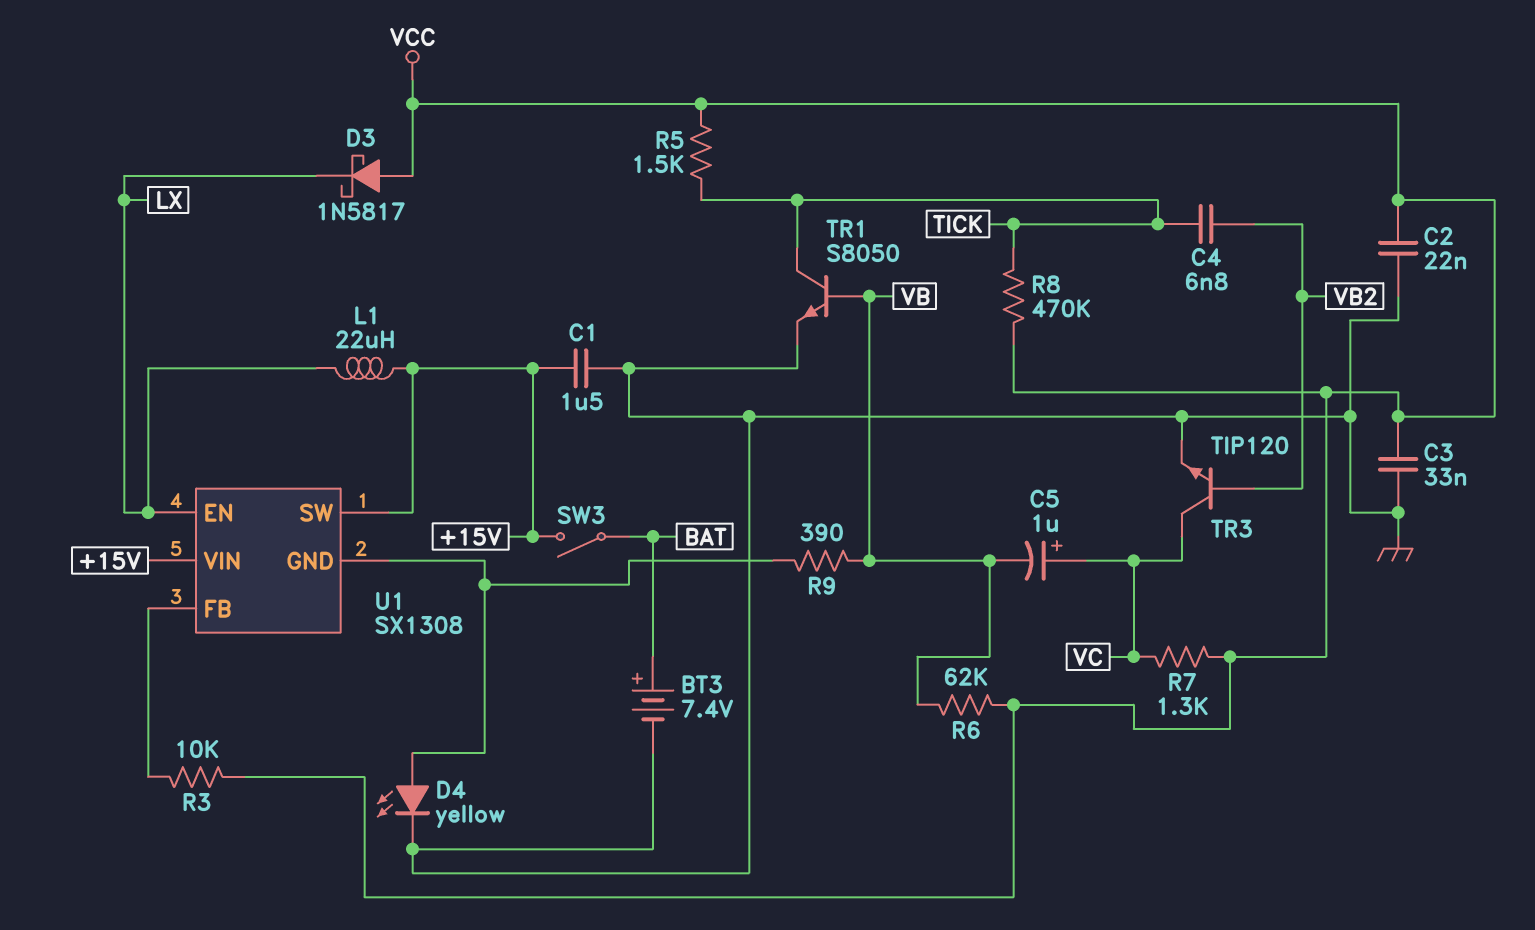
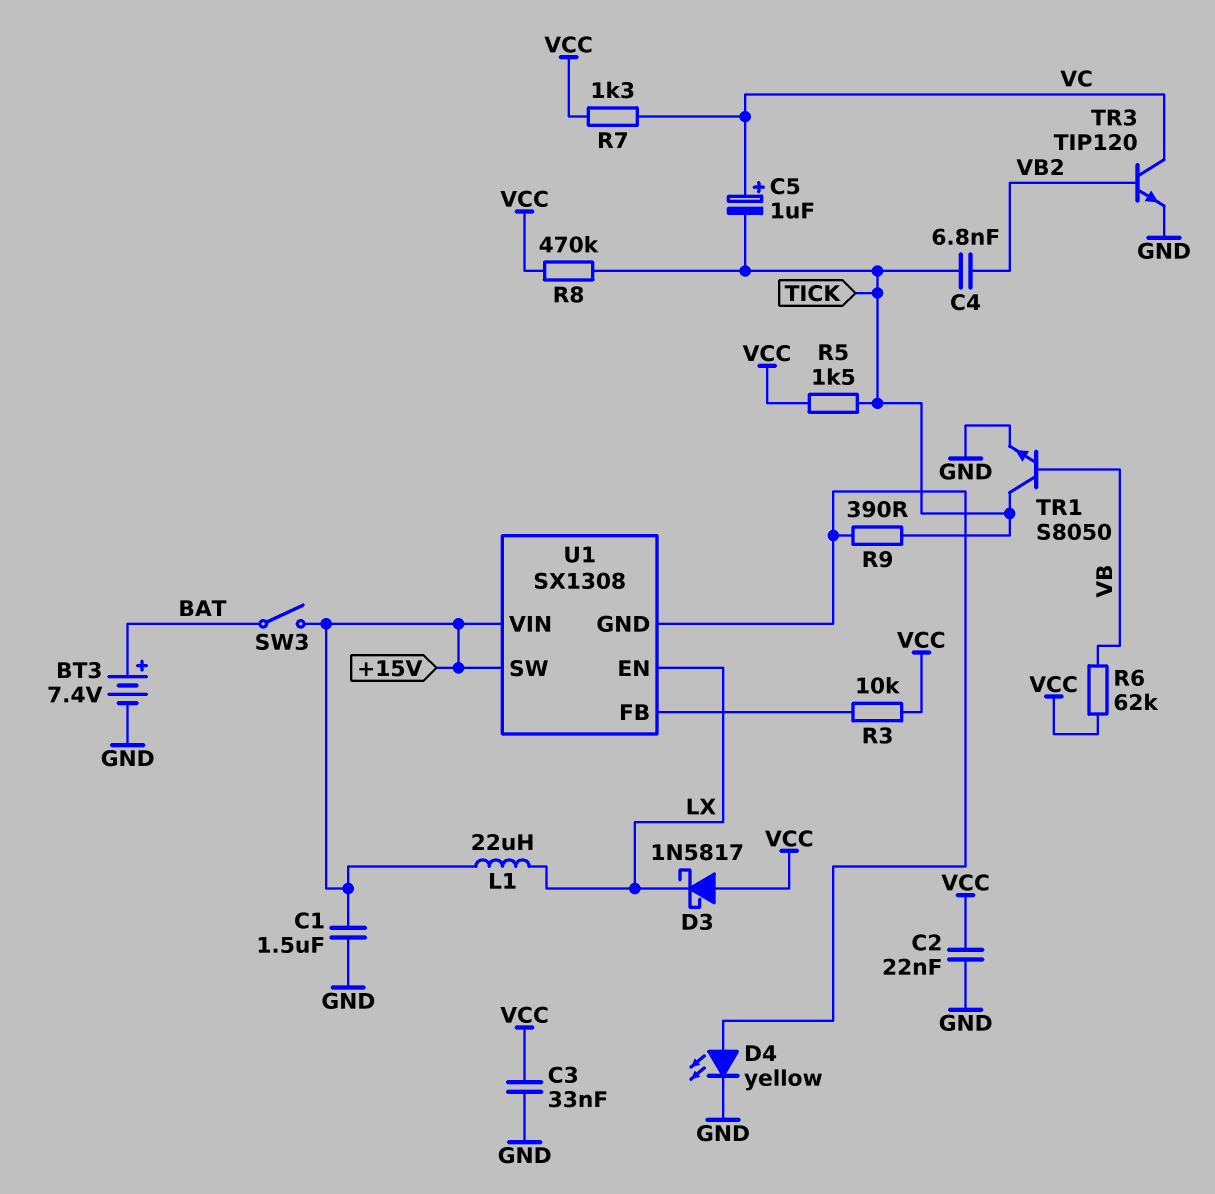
C5: 1uF (plus VC, minus VB) -> 1uF (plus VC, minus TICK)
R9: 390 (U1/GND, VB) -> 390 (TICK, U1/GND)

